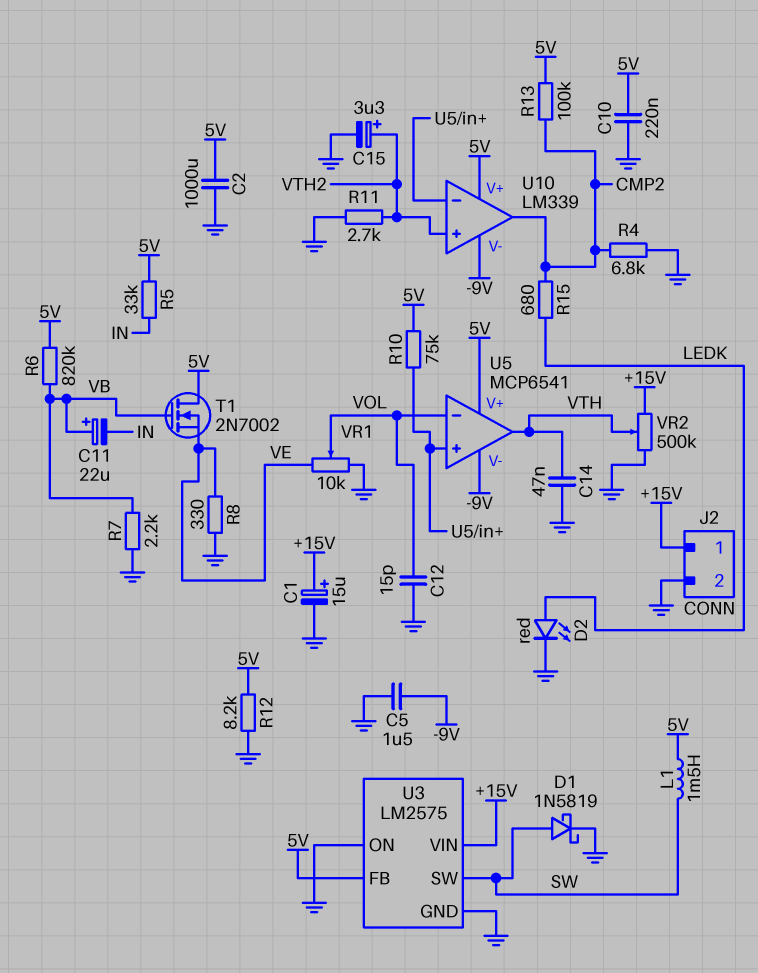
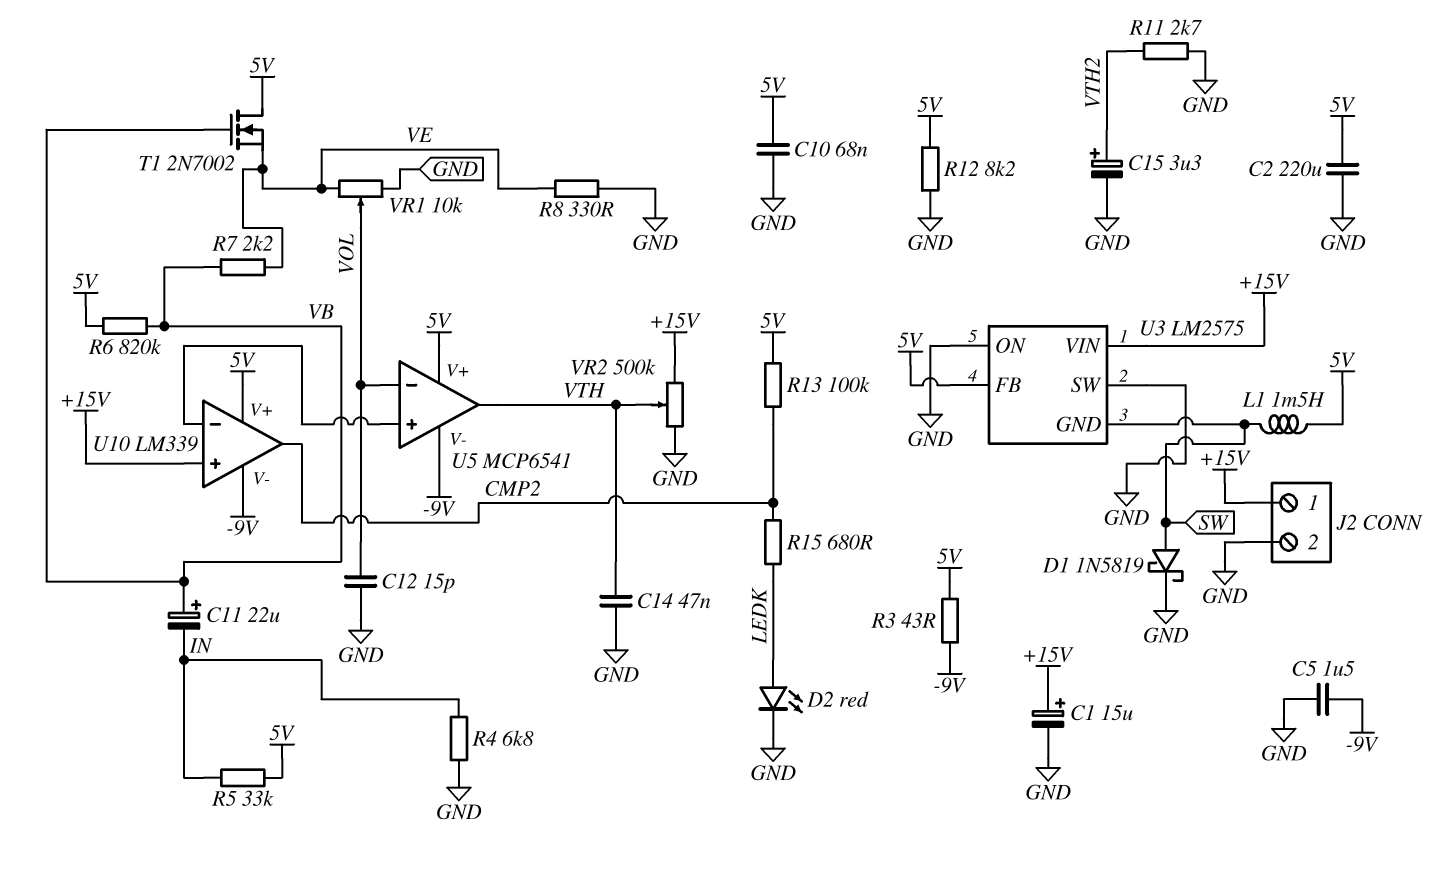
C2: 1000uF (5V, GND) -> 220uF (5V, GND)
C10: 220nF (5V, GND) -> 68nF (5V, GND)
R3: none -> 43 (-9V, 5V)
R4: 6.8k (CMP2, GND) -> 6.8k (GND, IN)
R7: 2.2k (GND, VB) -> 2.2k (VB, VE)
R10: 75k (5V, U5/in+) -> none
U3 pin GND: GND -> SW
U3 pin SW: SW -> GND
U10 pin in+: VTH2 -> +15V

